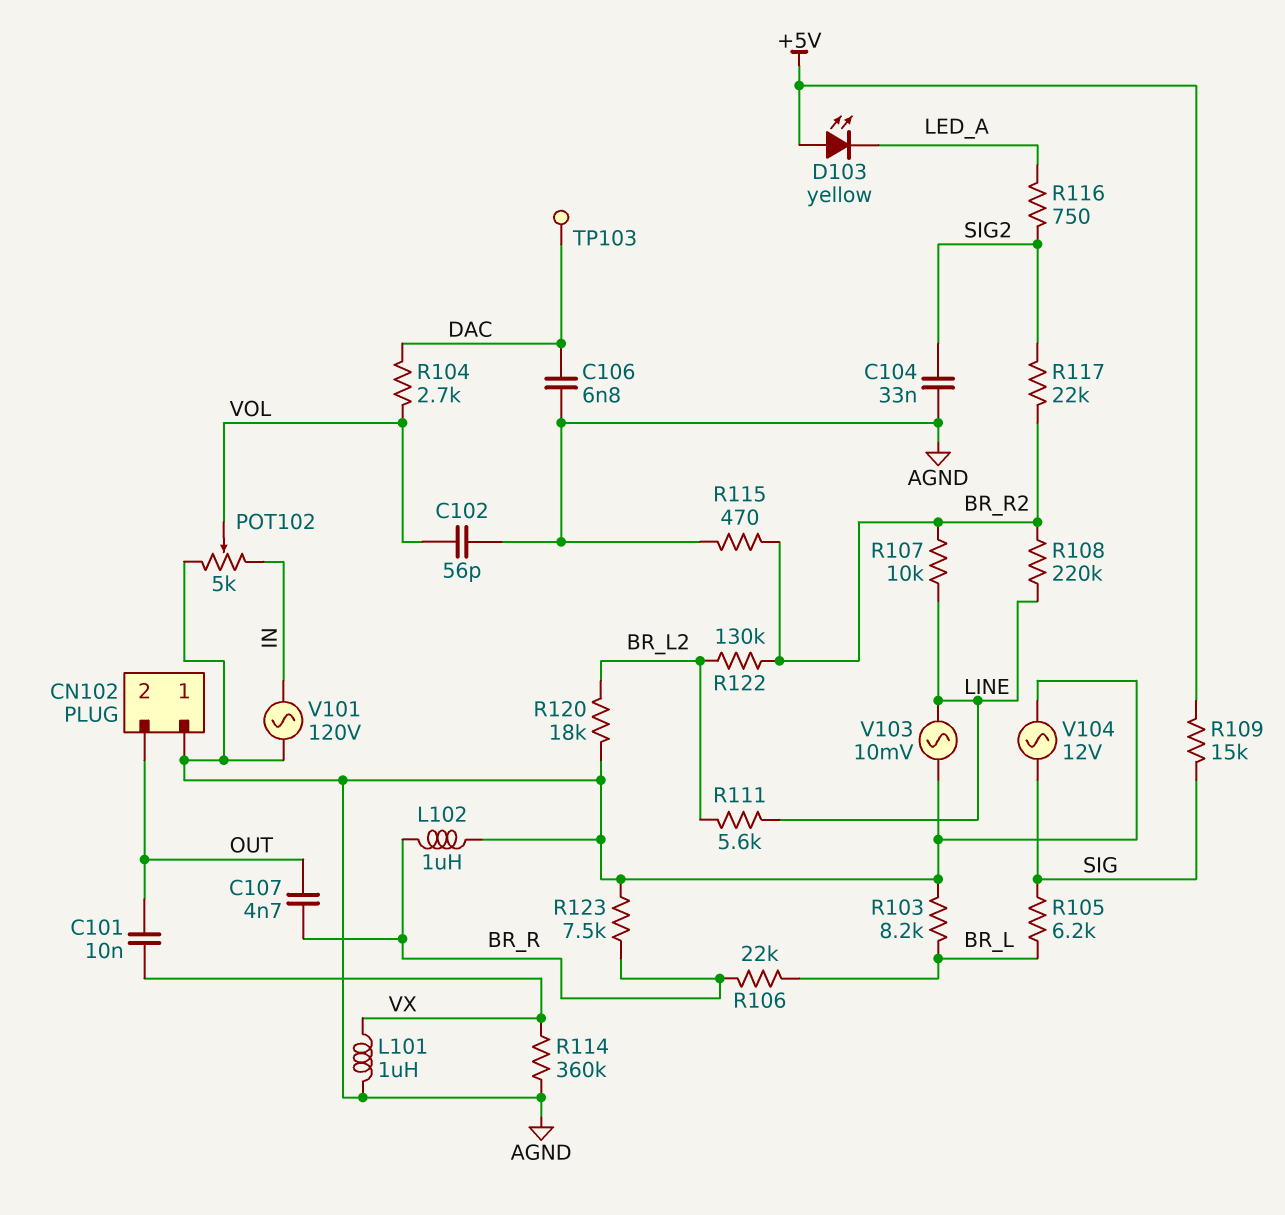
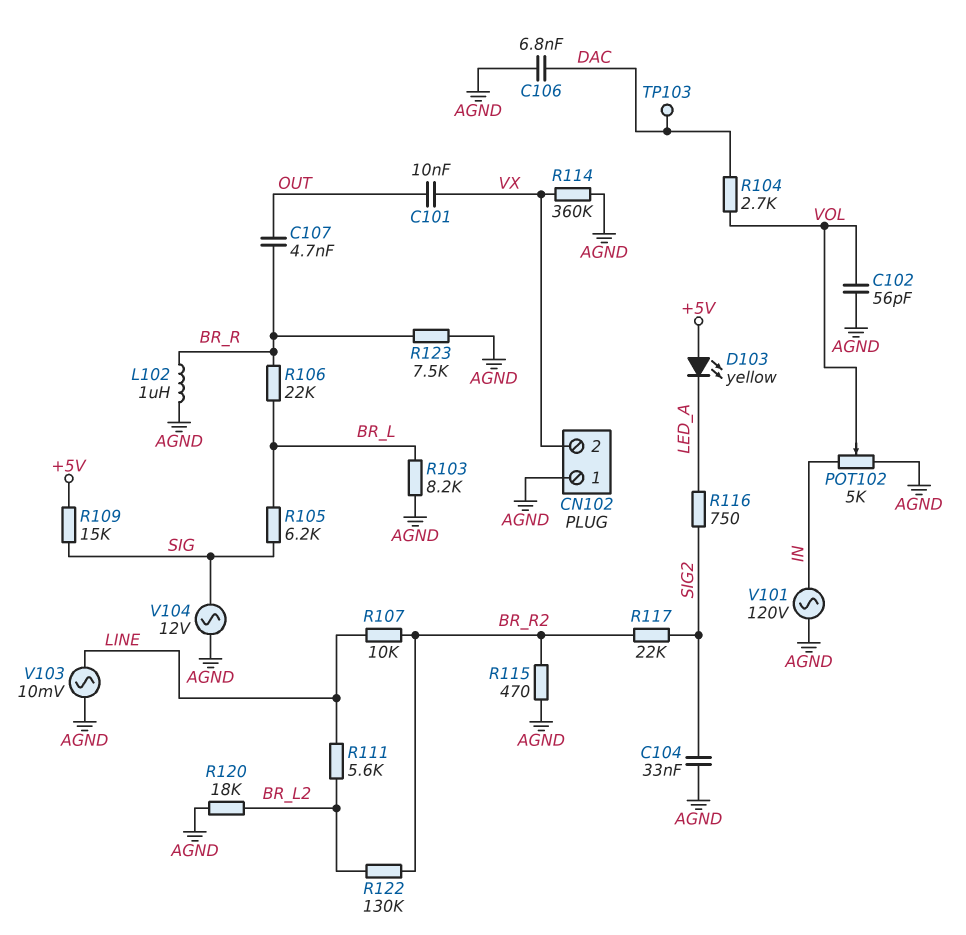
CN102 pin 2: OUT -> VX
L101: 1uH (AGND, VX) -> none
R108: 220k (BR_R2, LINE) -> none

